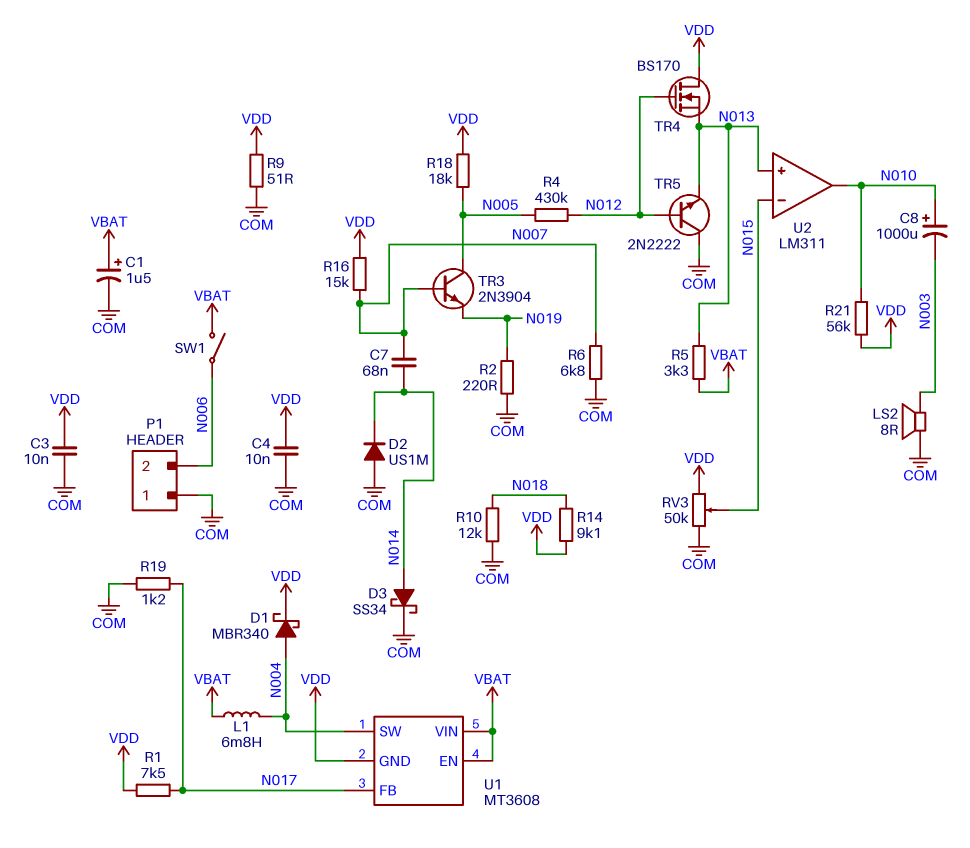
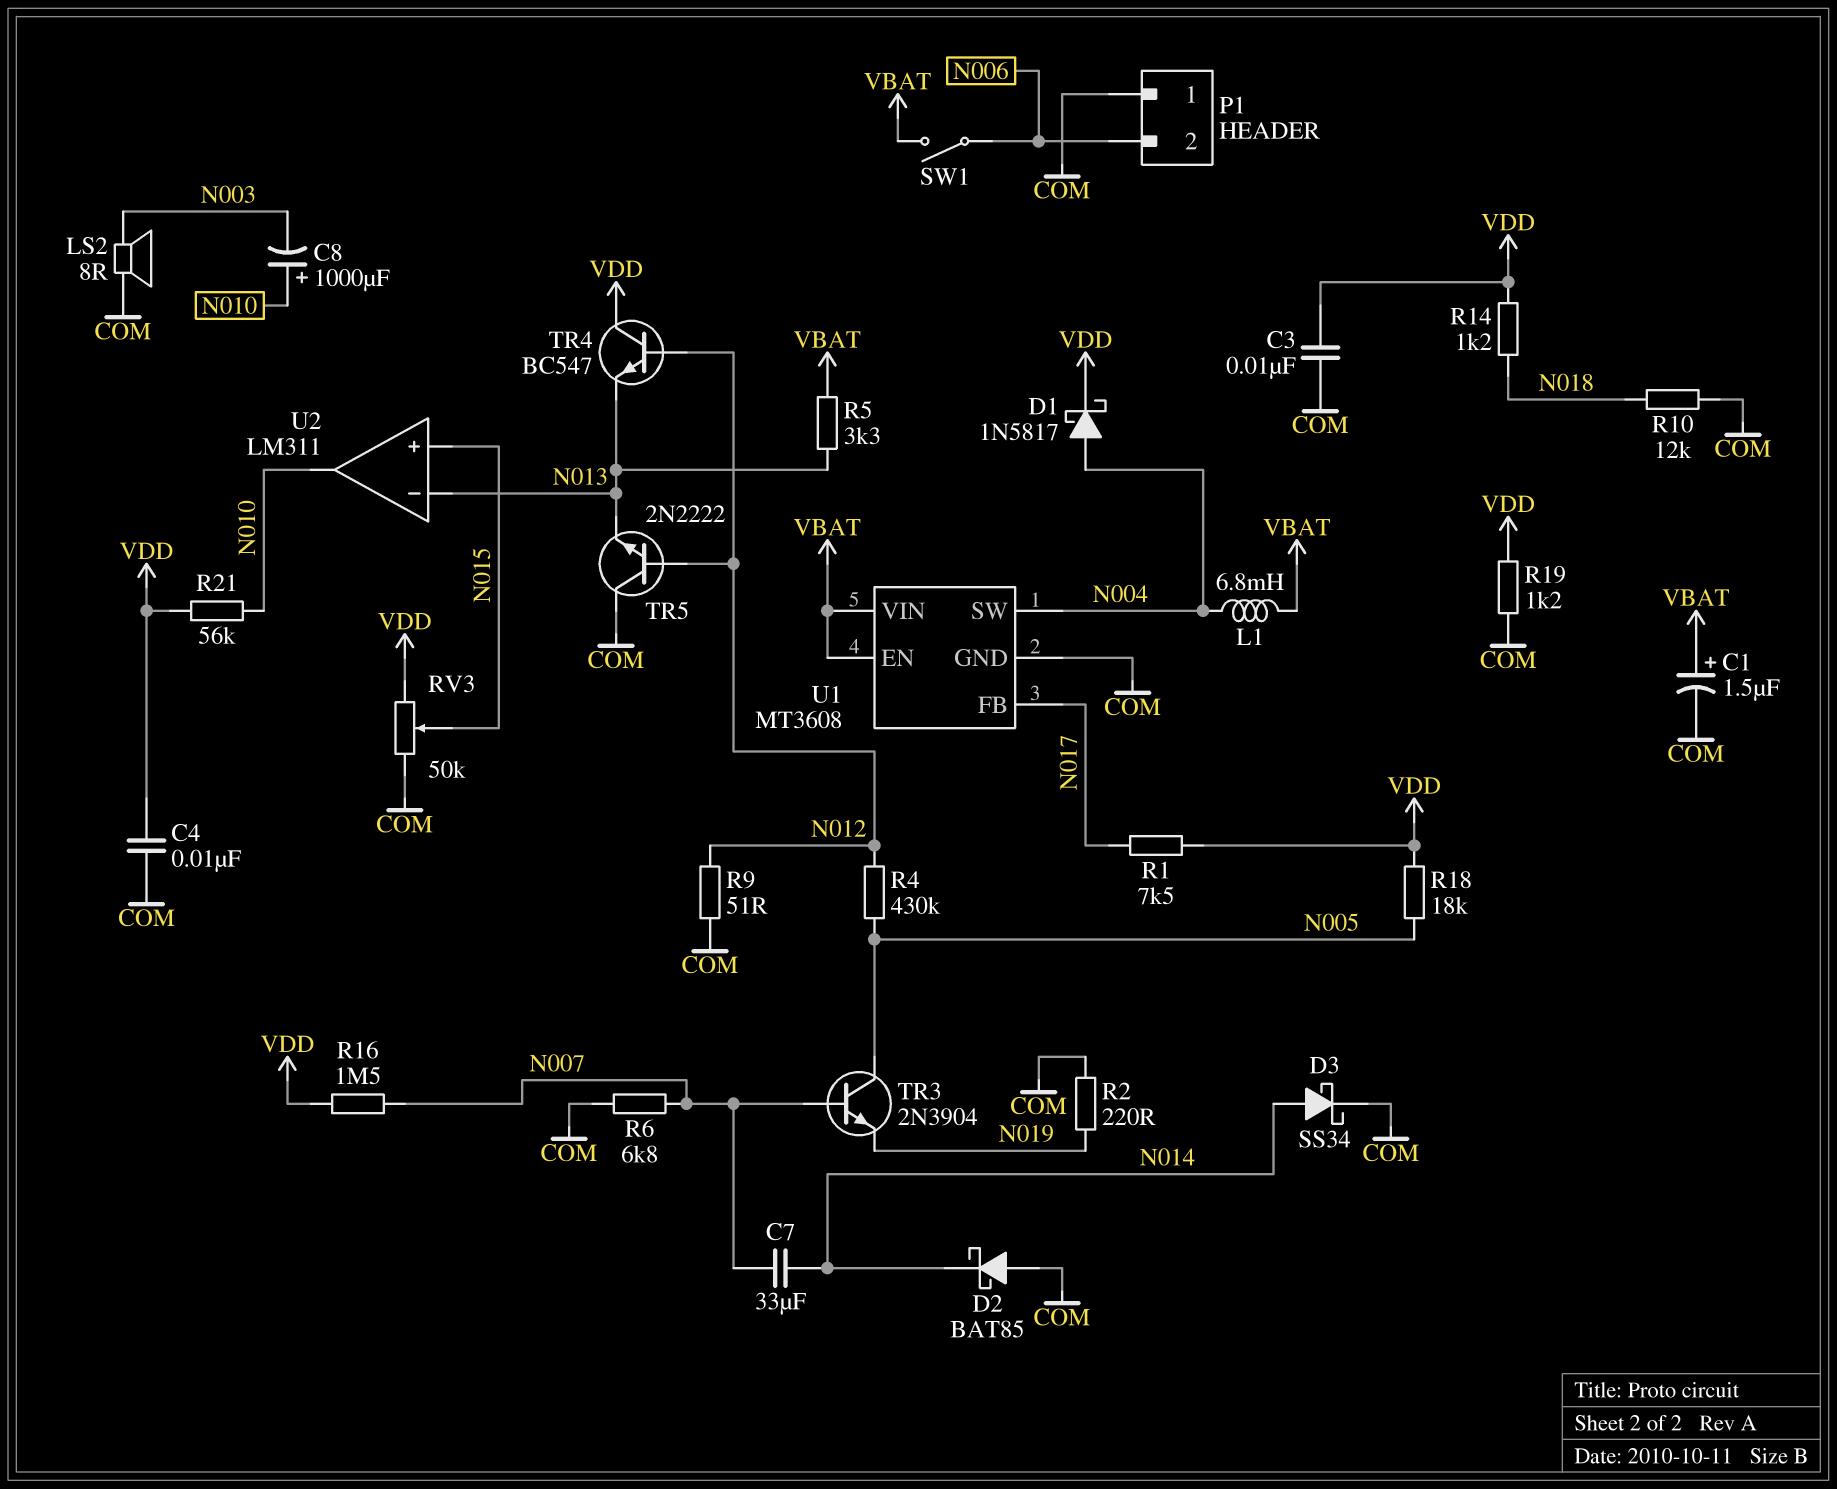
C7: 68nF (N007, N014) -> 33uF (N007, N014)
D1: schottky MBR340 (A N004, K VDD) -> schottky 1N5817 (A N004, K VDD)
D2: diode US1M (A COM, K N014) -> schottky BAT85 (A COM, K N014)
R9: 51 (COM, VDD) -> 51 (COM, N012)
R14: 9.1k (N018, VDD) -> 1.2k (N018, VDD)
R16: 15k (N007, VDD) -> 1.5M (N007, VDD)
R19: 1.2k (COM, N017) -> 1.2k (COM, VDD)
TR4: NMOS BS170 (G N012, D VDD, S N013) -> NPN BC547 (B N012, C VDD, E N013)
U1 pin GND: VDD -> COM
U2 pin in+: N013 -> N015
U2 pin in-: N015 -> N013

